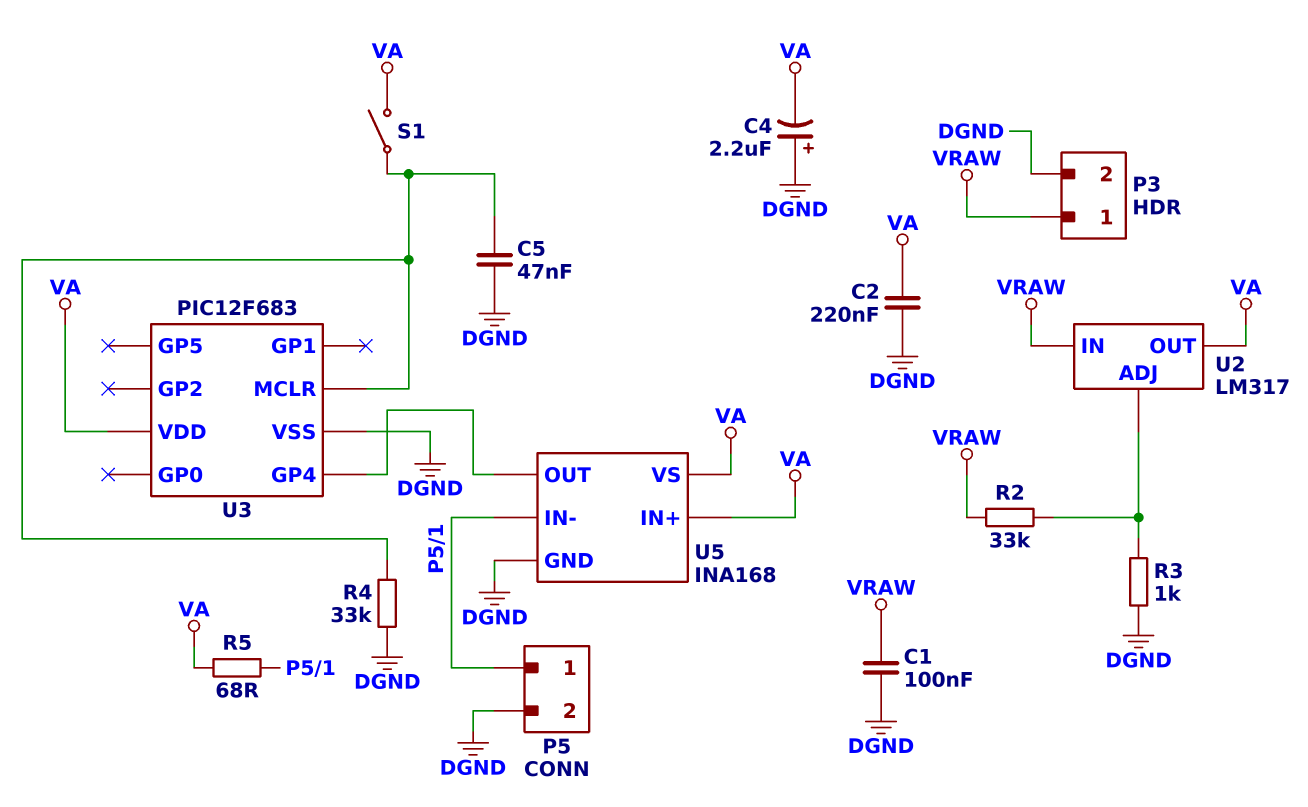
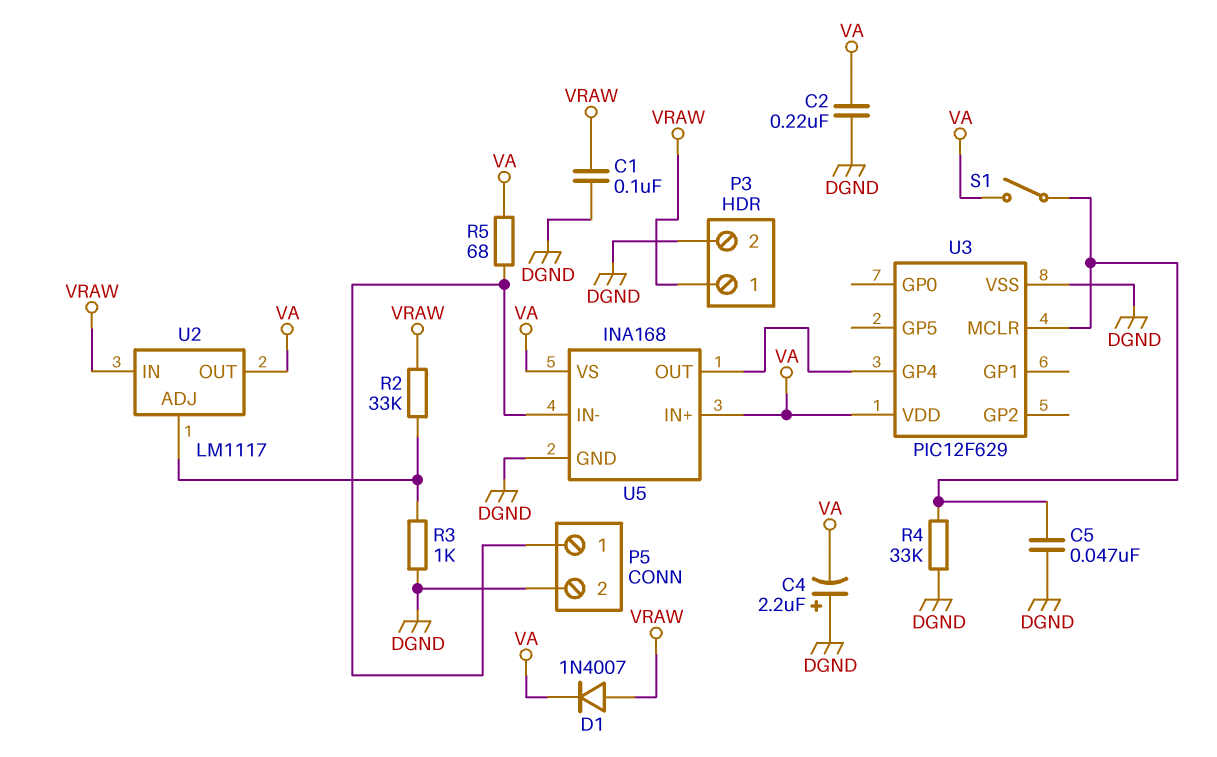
D1: none -> diode 1N4007 (A VRAW, K VA)
U2: LM317 -> LM1117
U3: PIC12F683 -> PIC12F629

